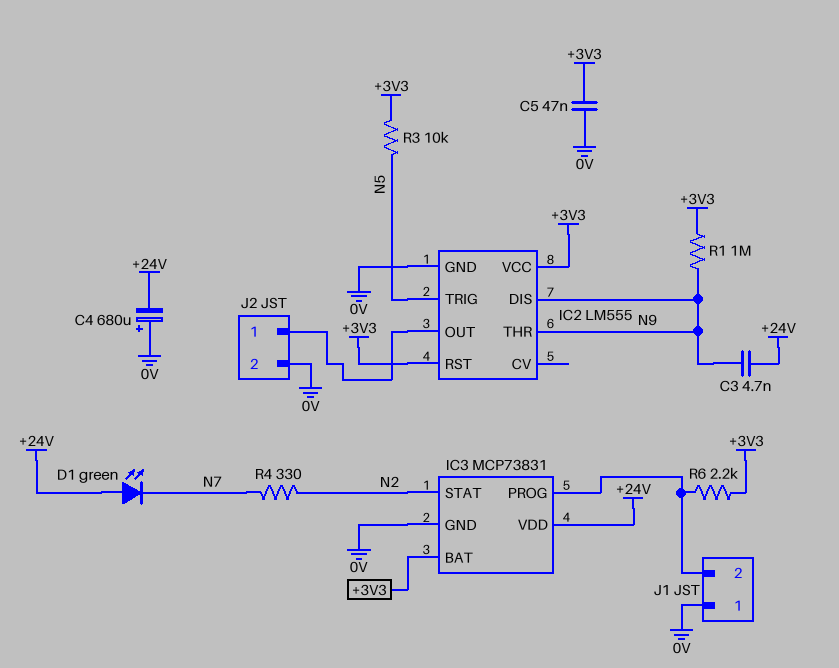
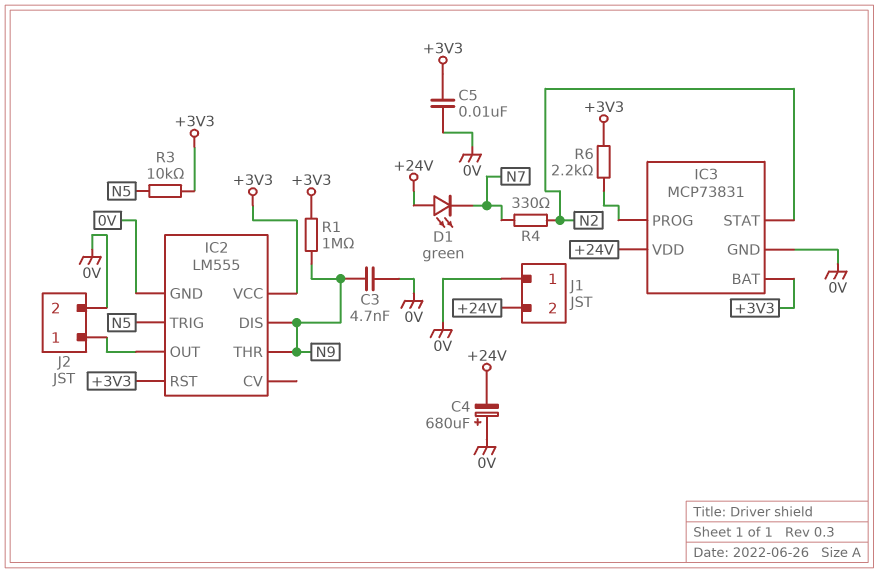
C3: 4.7nF (+24V, N9) -> 4.7nF (0V, N9)
C5: 47nF (+3V3, 0V) -> 10nF (+3V3, 0V)
J1 pin 2: IC3/PROG -> +24V

